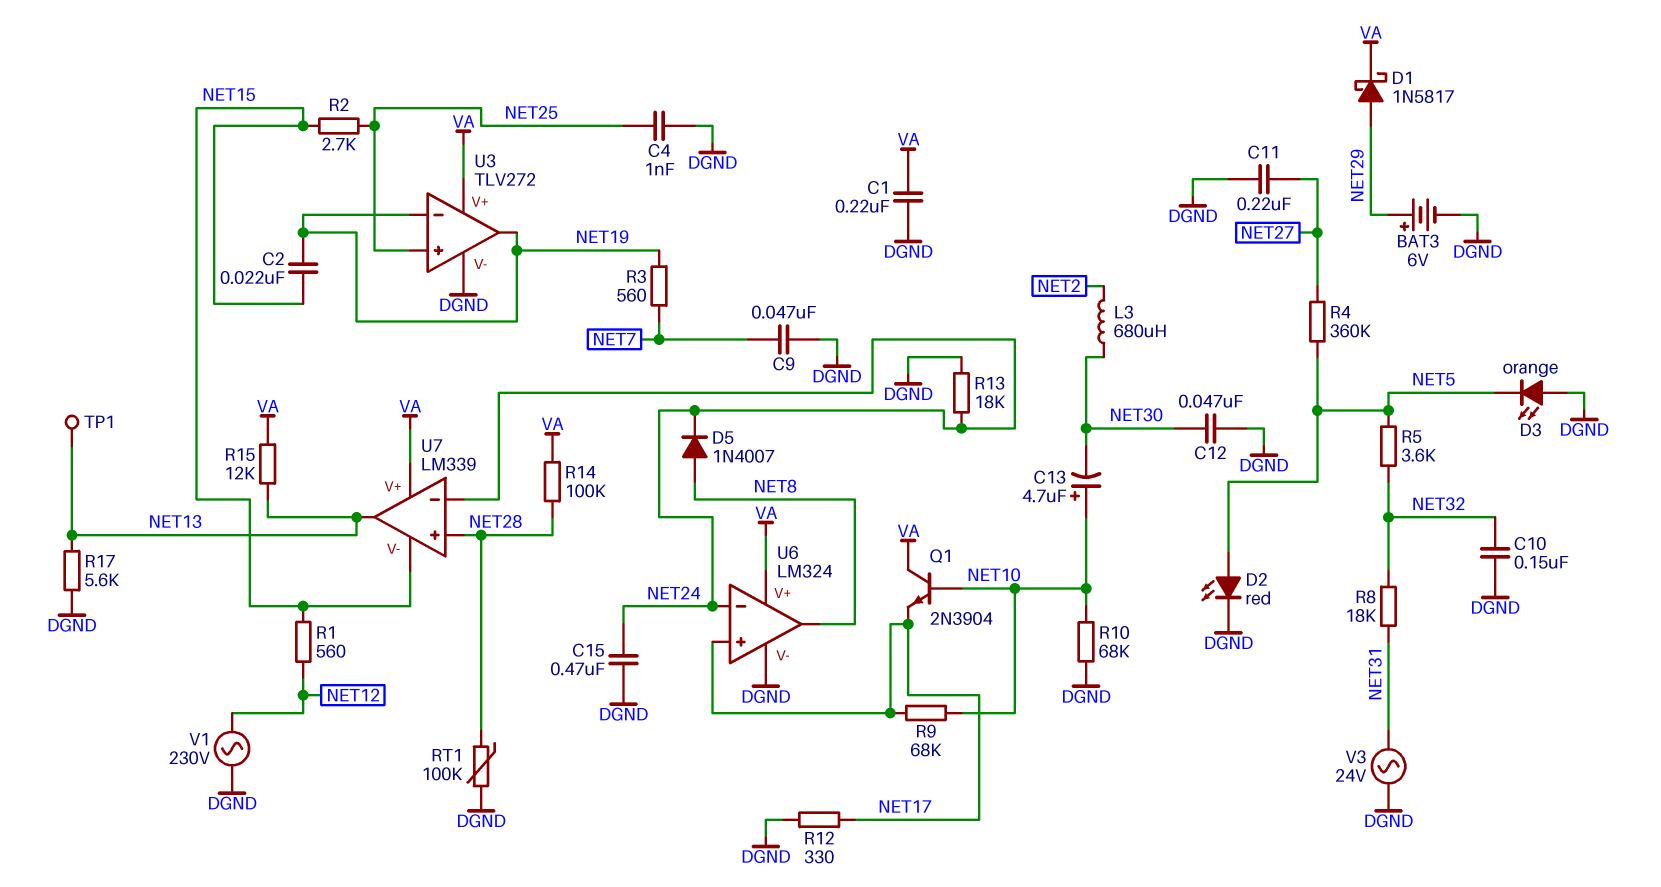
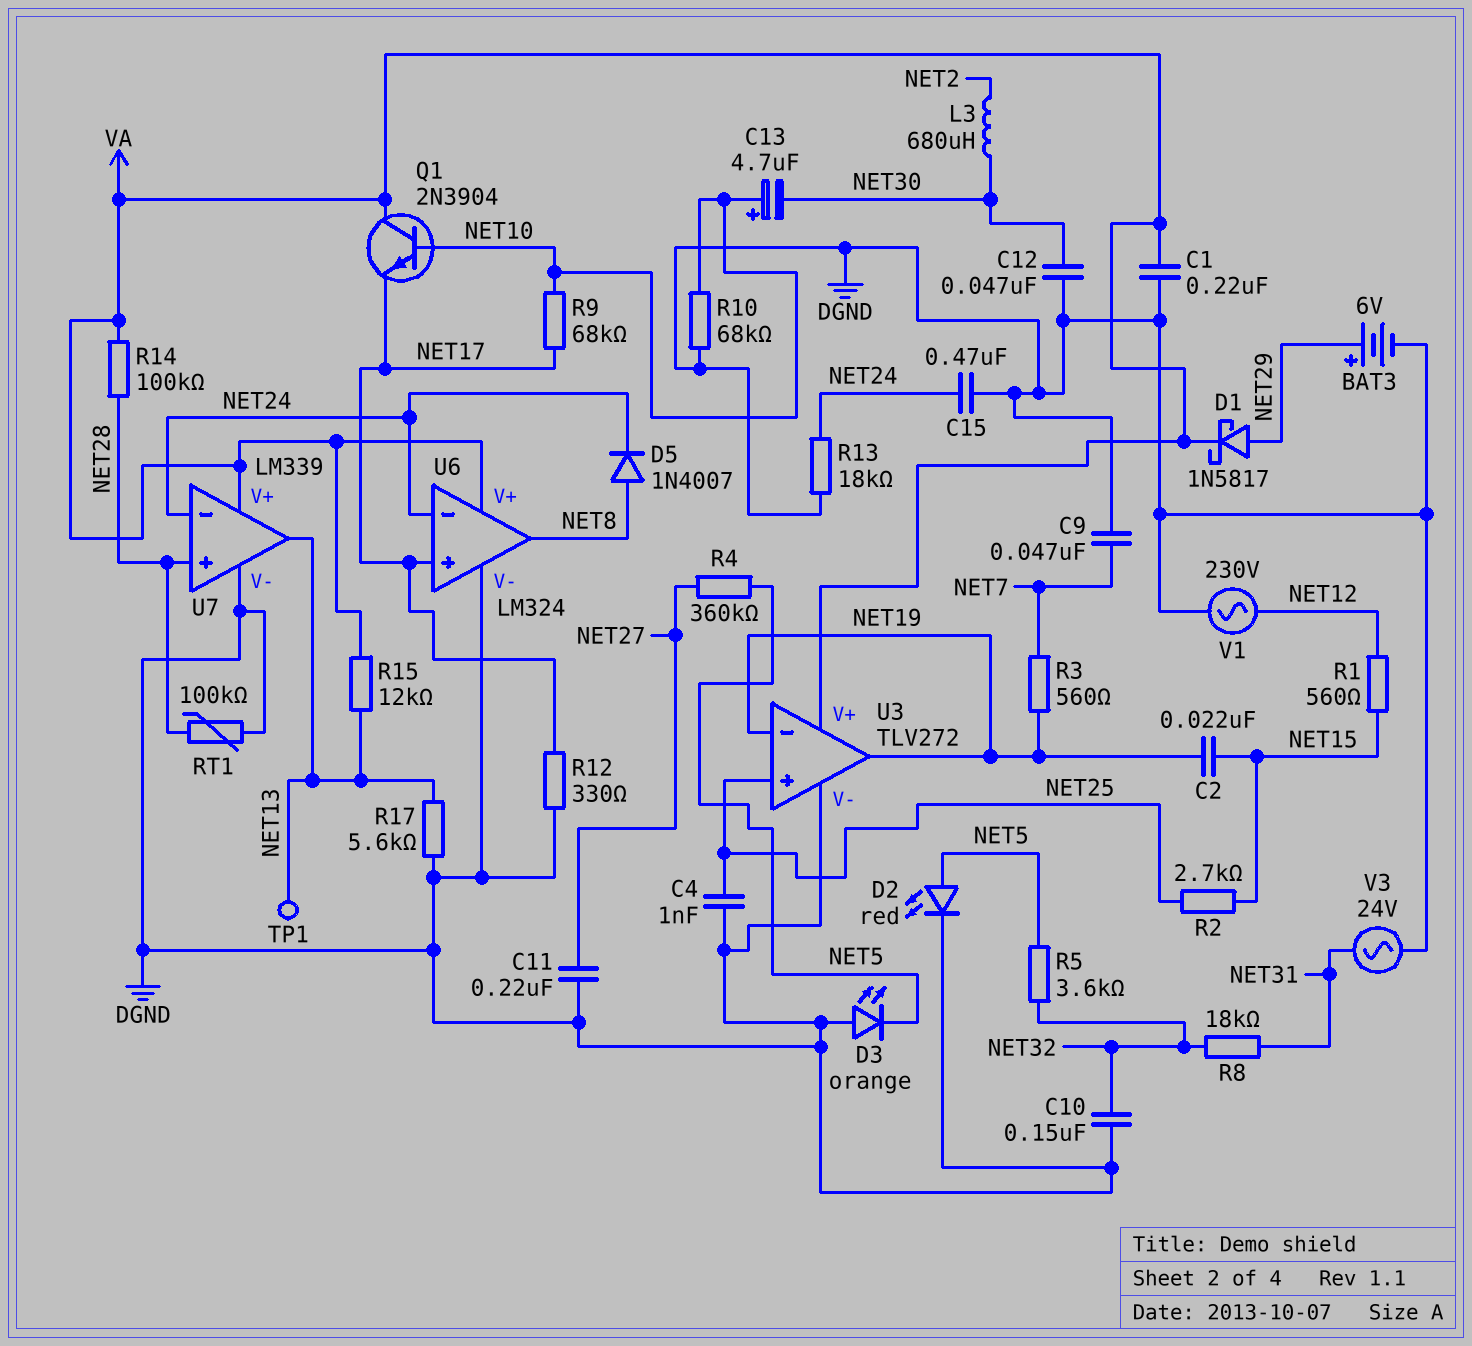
U7 pin V-: NET15 -> DGND

